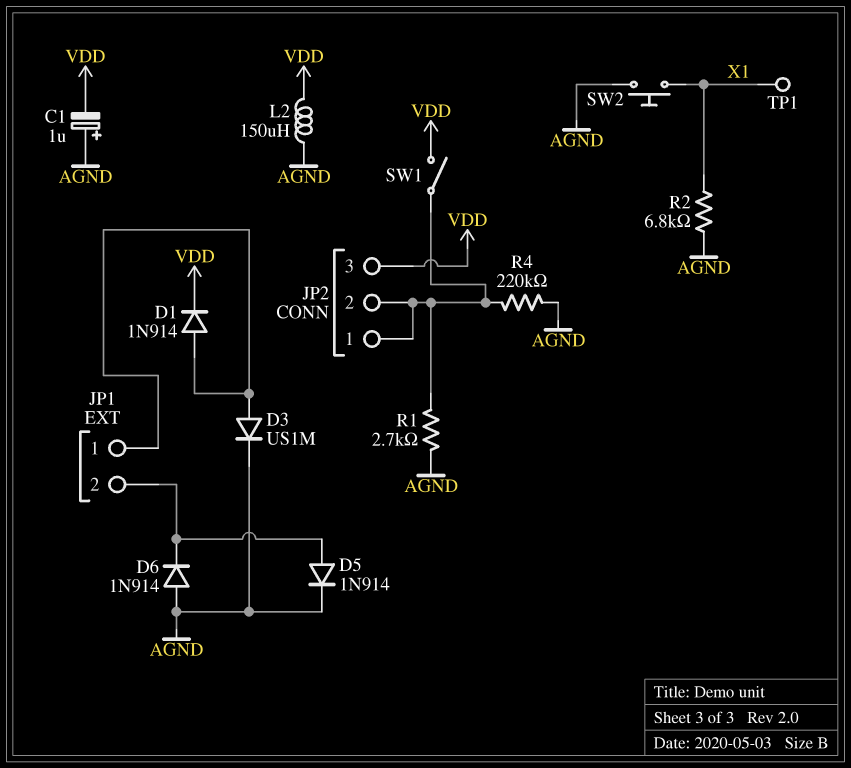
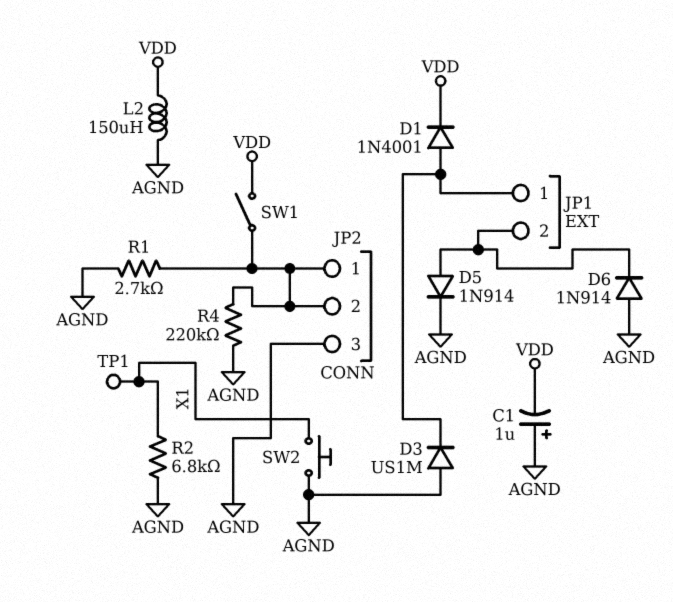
D1: diode 1N914 (A JP1/1, K VDD) -> diode 1N4001 (A JP1/1, K VDD)
D3: diode US1M (A JP1/1, K AGND) -> diode US1M (A AGND, K JP1/1)
JP2 pin 3: VDD -> AGND

